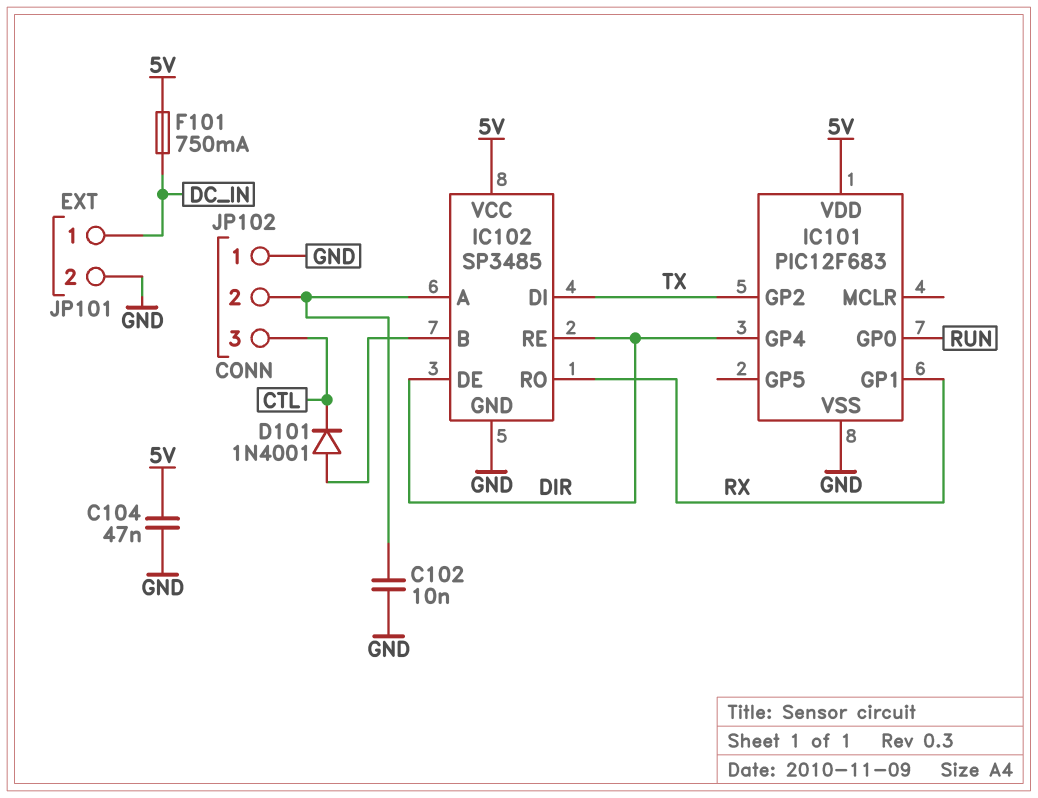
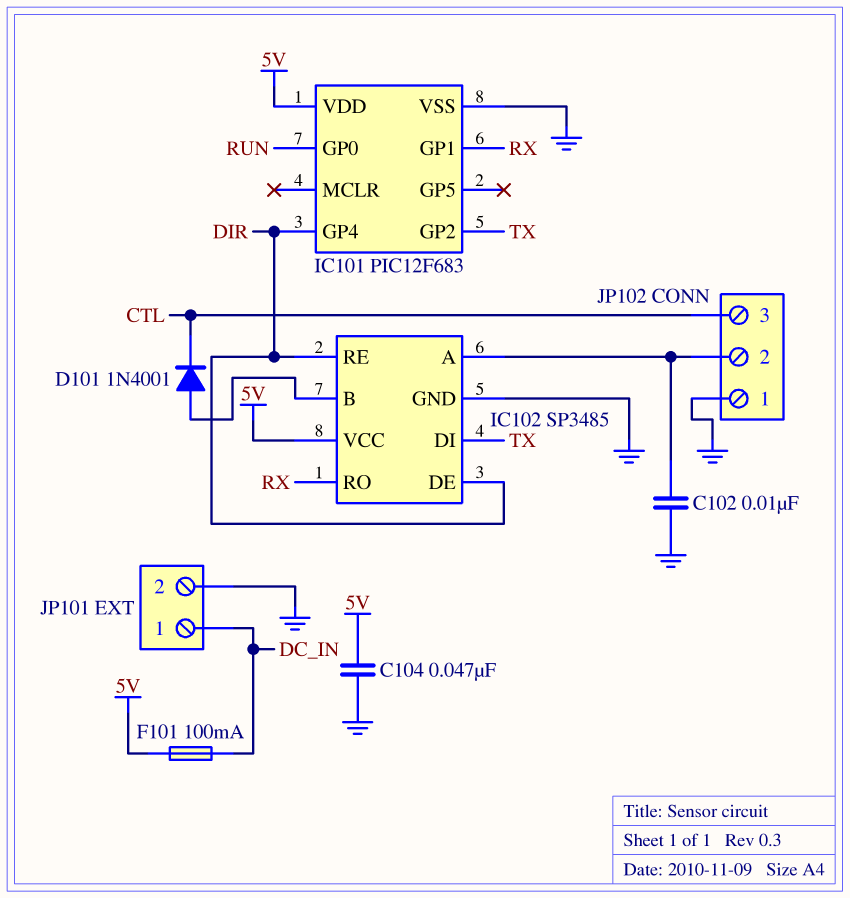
F101: 750mA (5V, DC_IN) -> 100mA (5V, DC_IN)

